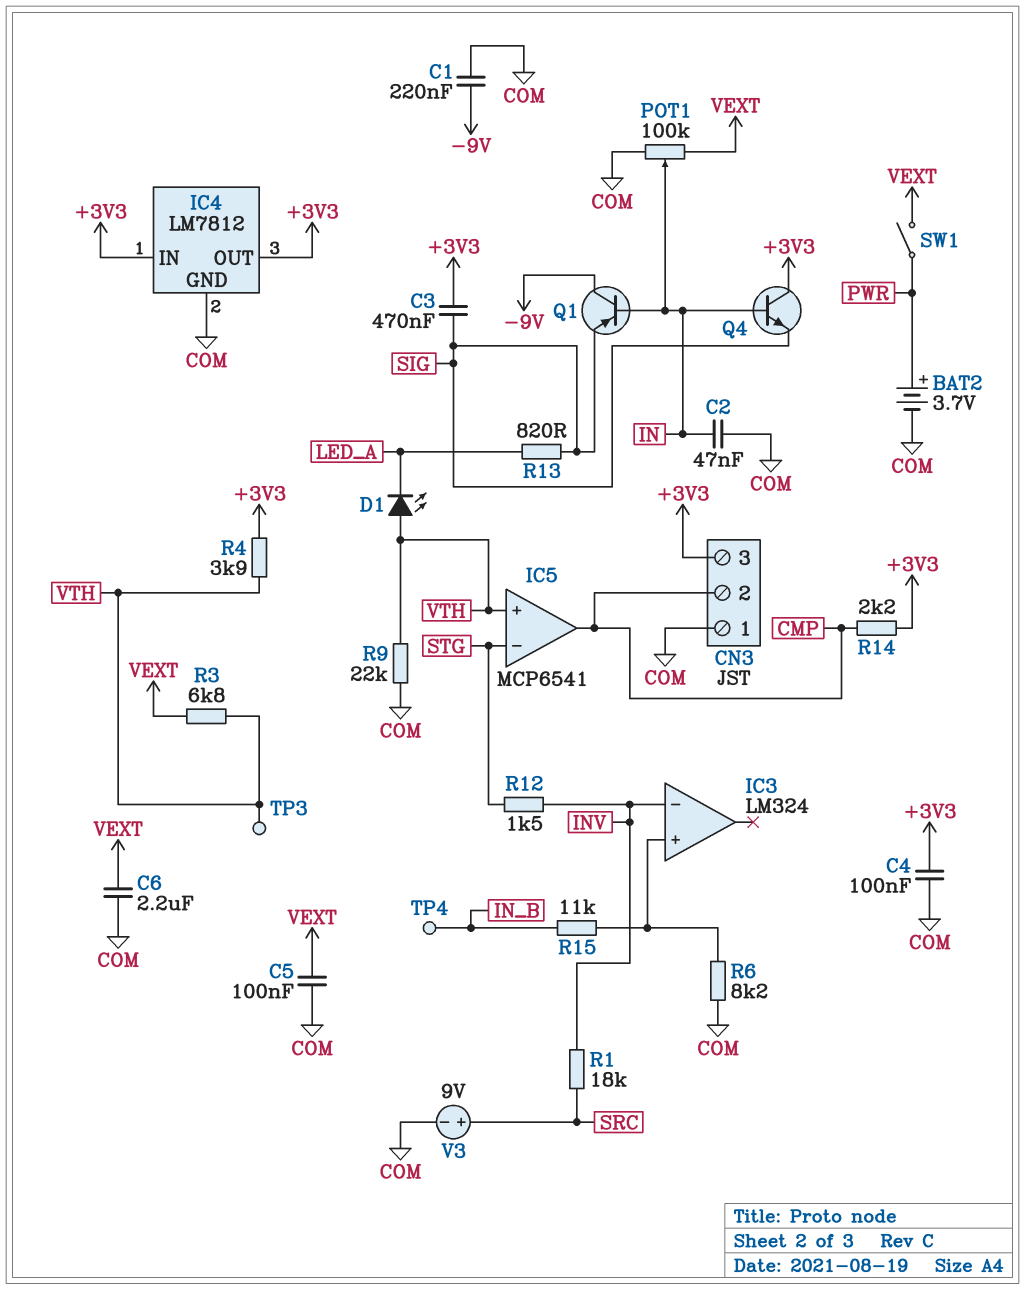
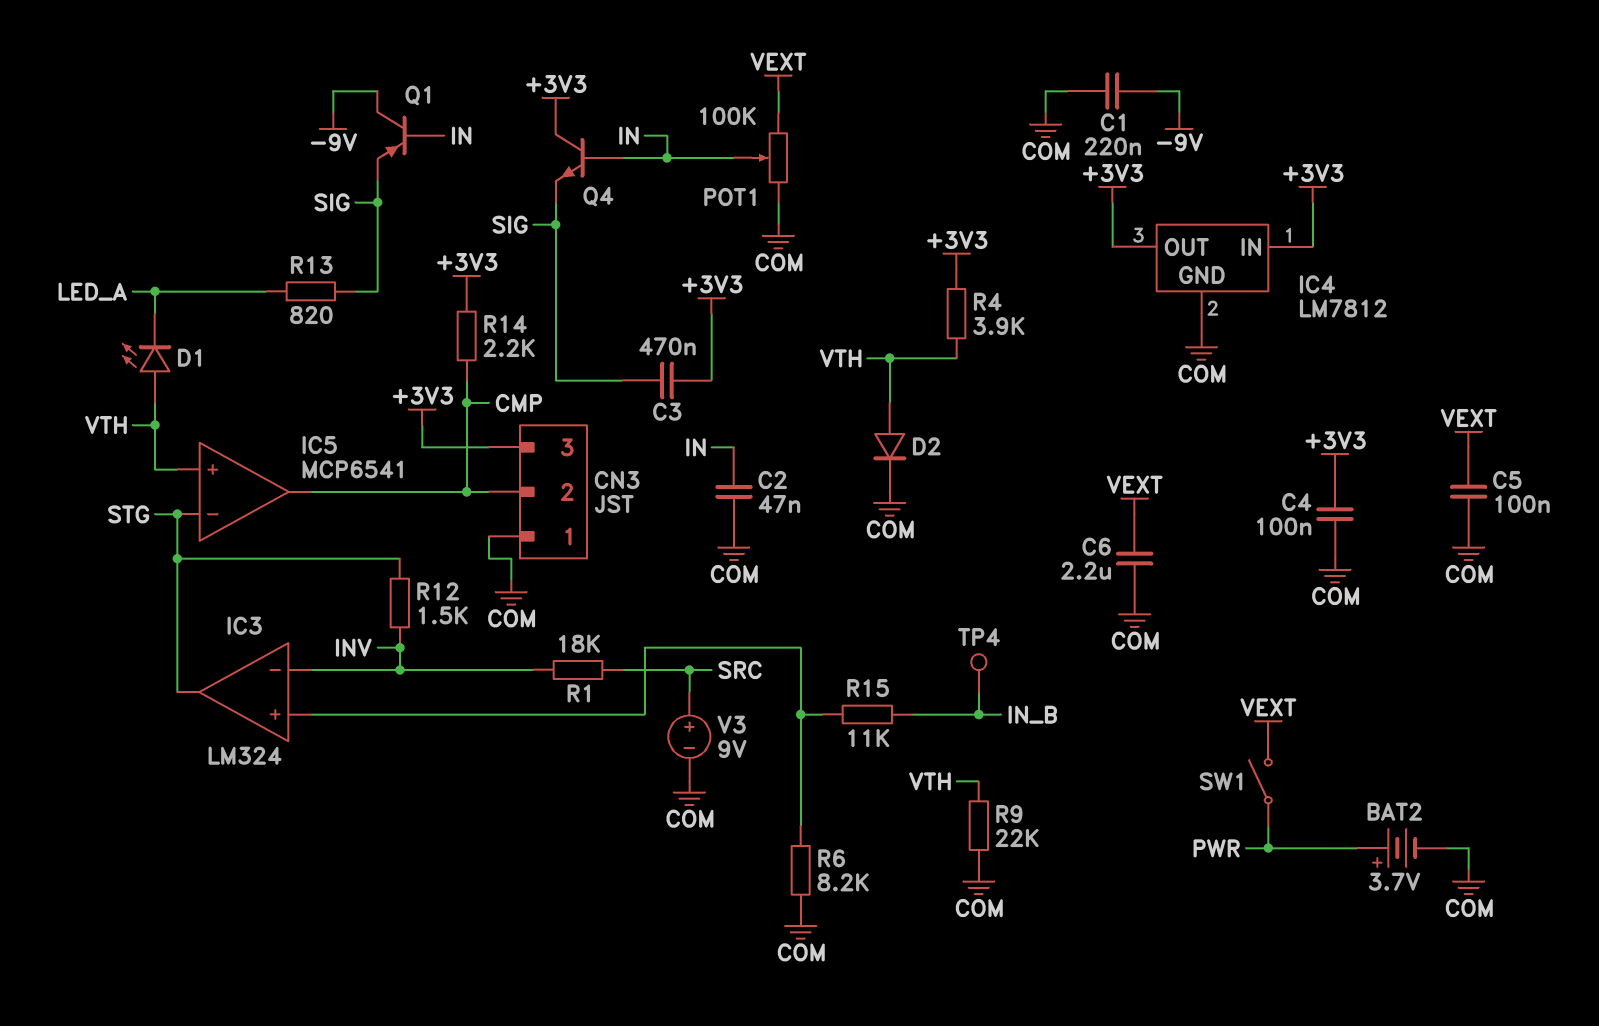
D2: none -> diode (A VTH, K COM)
IC3 pin out: none -> STG
R3: 6.8k (VEXT, VTH) -> none
TP3: test point (VTH) -> none

